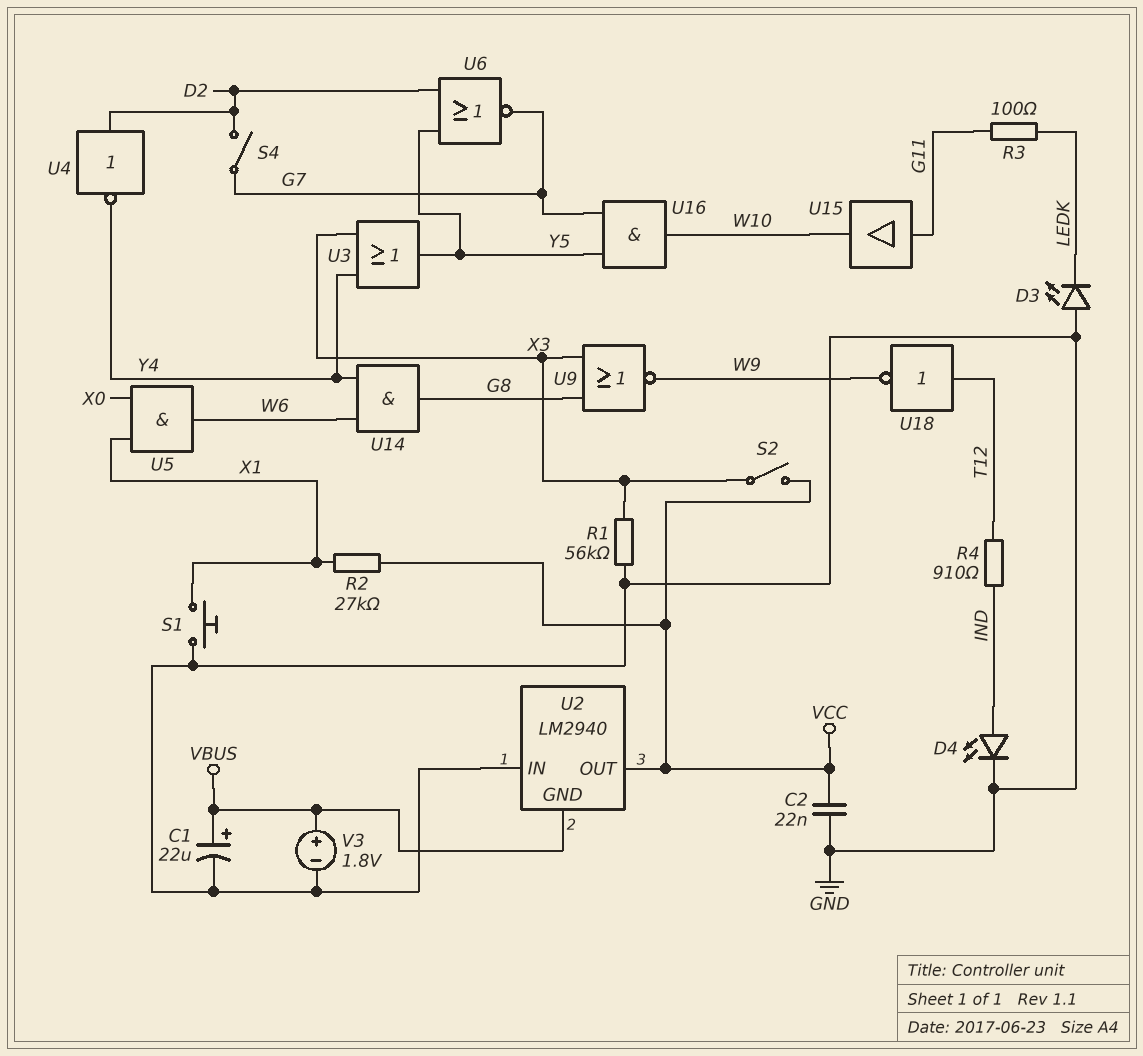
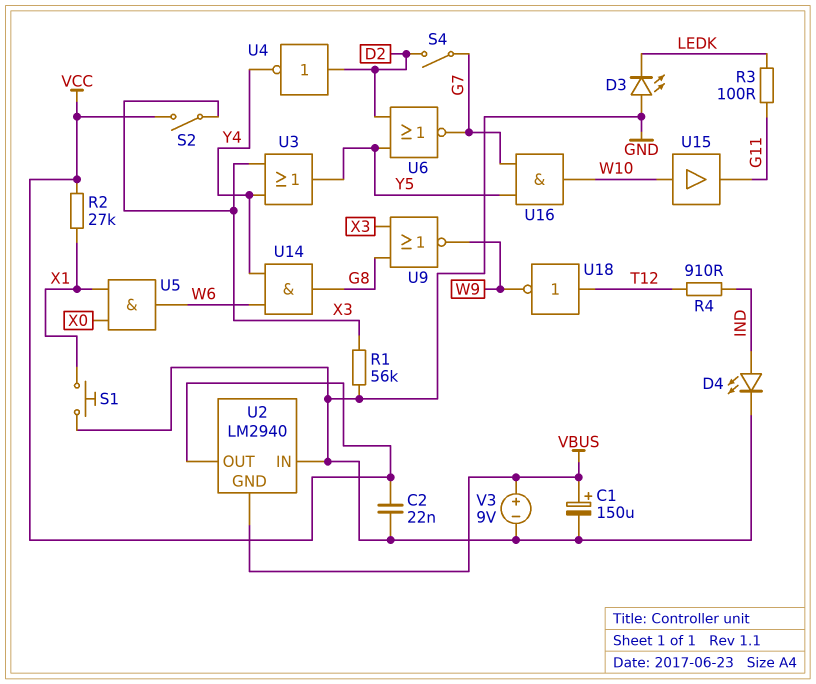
C1: 22uF (plus VBUS, minus GND) -> 150uF (plus VBUS, minus GND)
U15: buffer (in G11, out W10) -> buffer (in W10, out G11)
V3: 1.8V (plus VBUS, minus GND) -> 9V (plus VBUS, minus GND)

